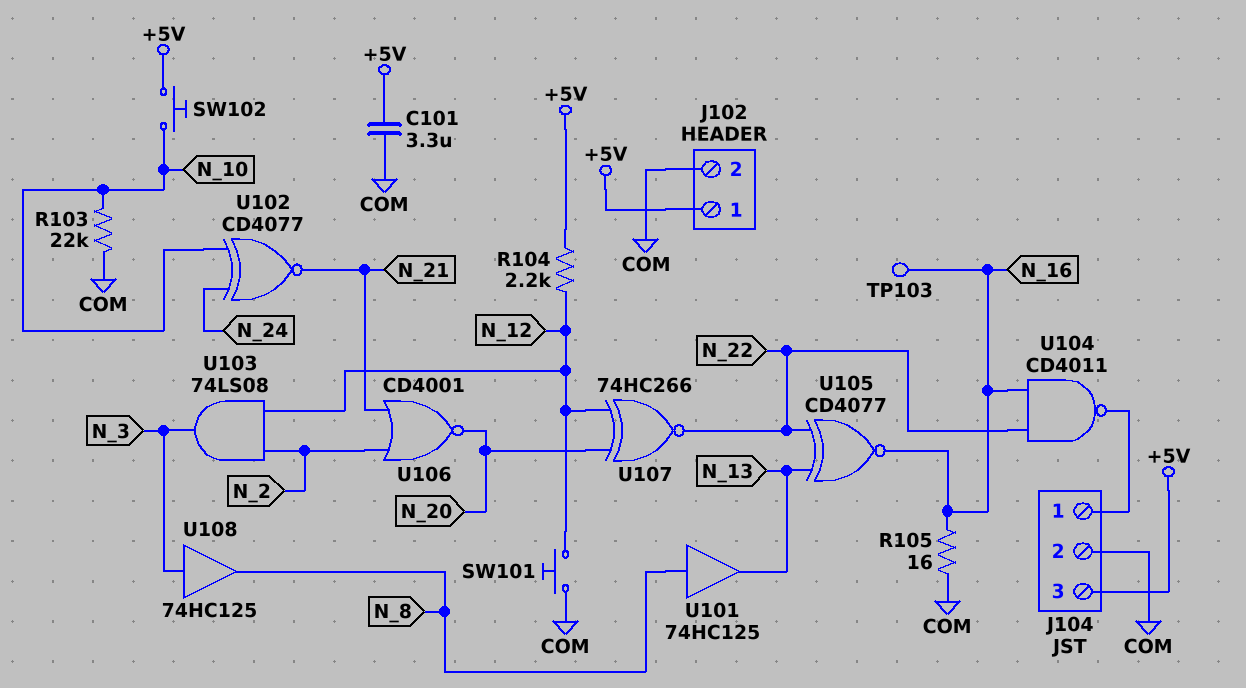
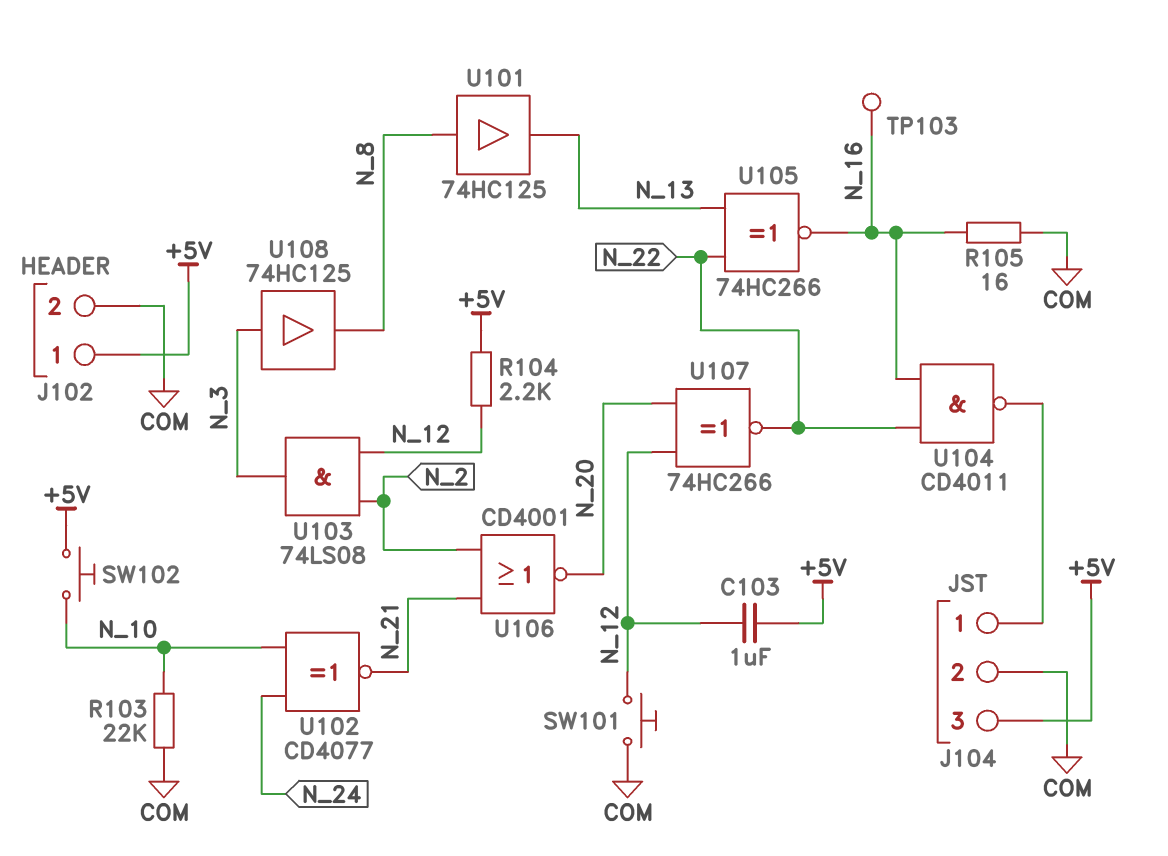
C101: 3.3uF (+5V, COM) -> none
C103: none -> 1uF (+5V, N_12)
U105: XNOR CD4077 (in N_13, in N_22, out N_16) -> XNOR 74HC266 (in N_13, in N_22, out N_16)

